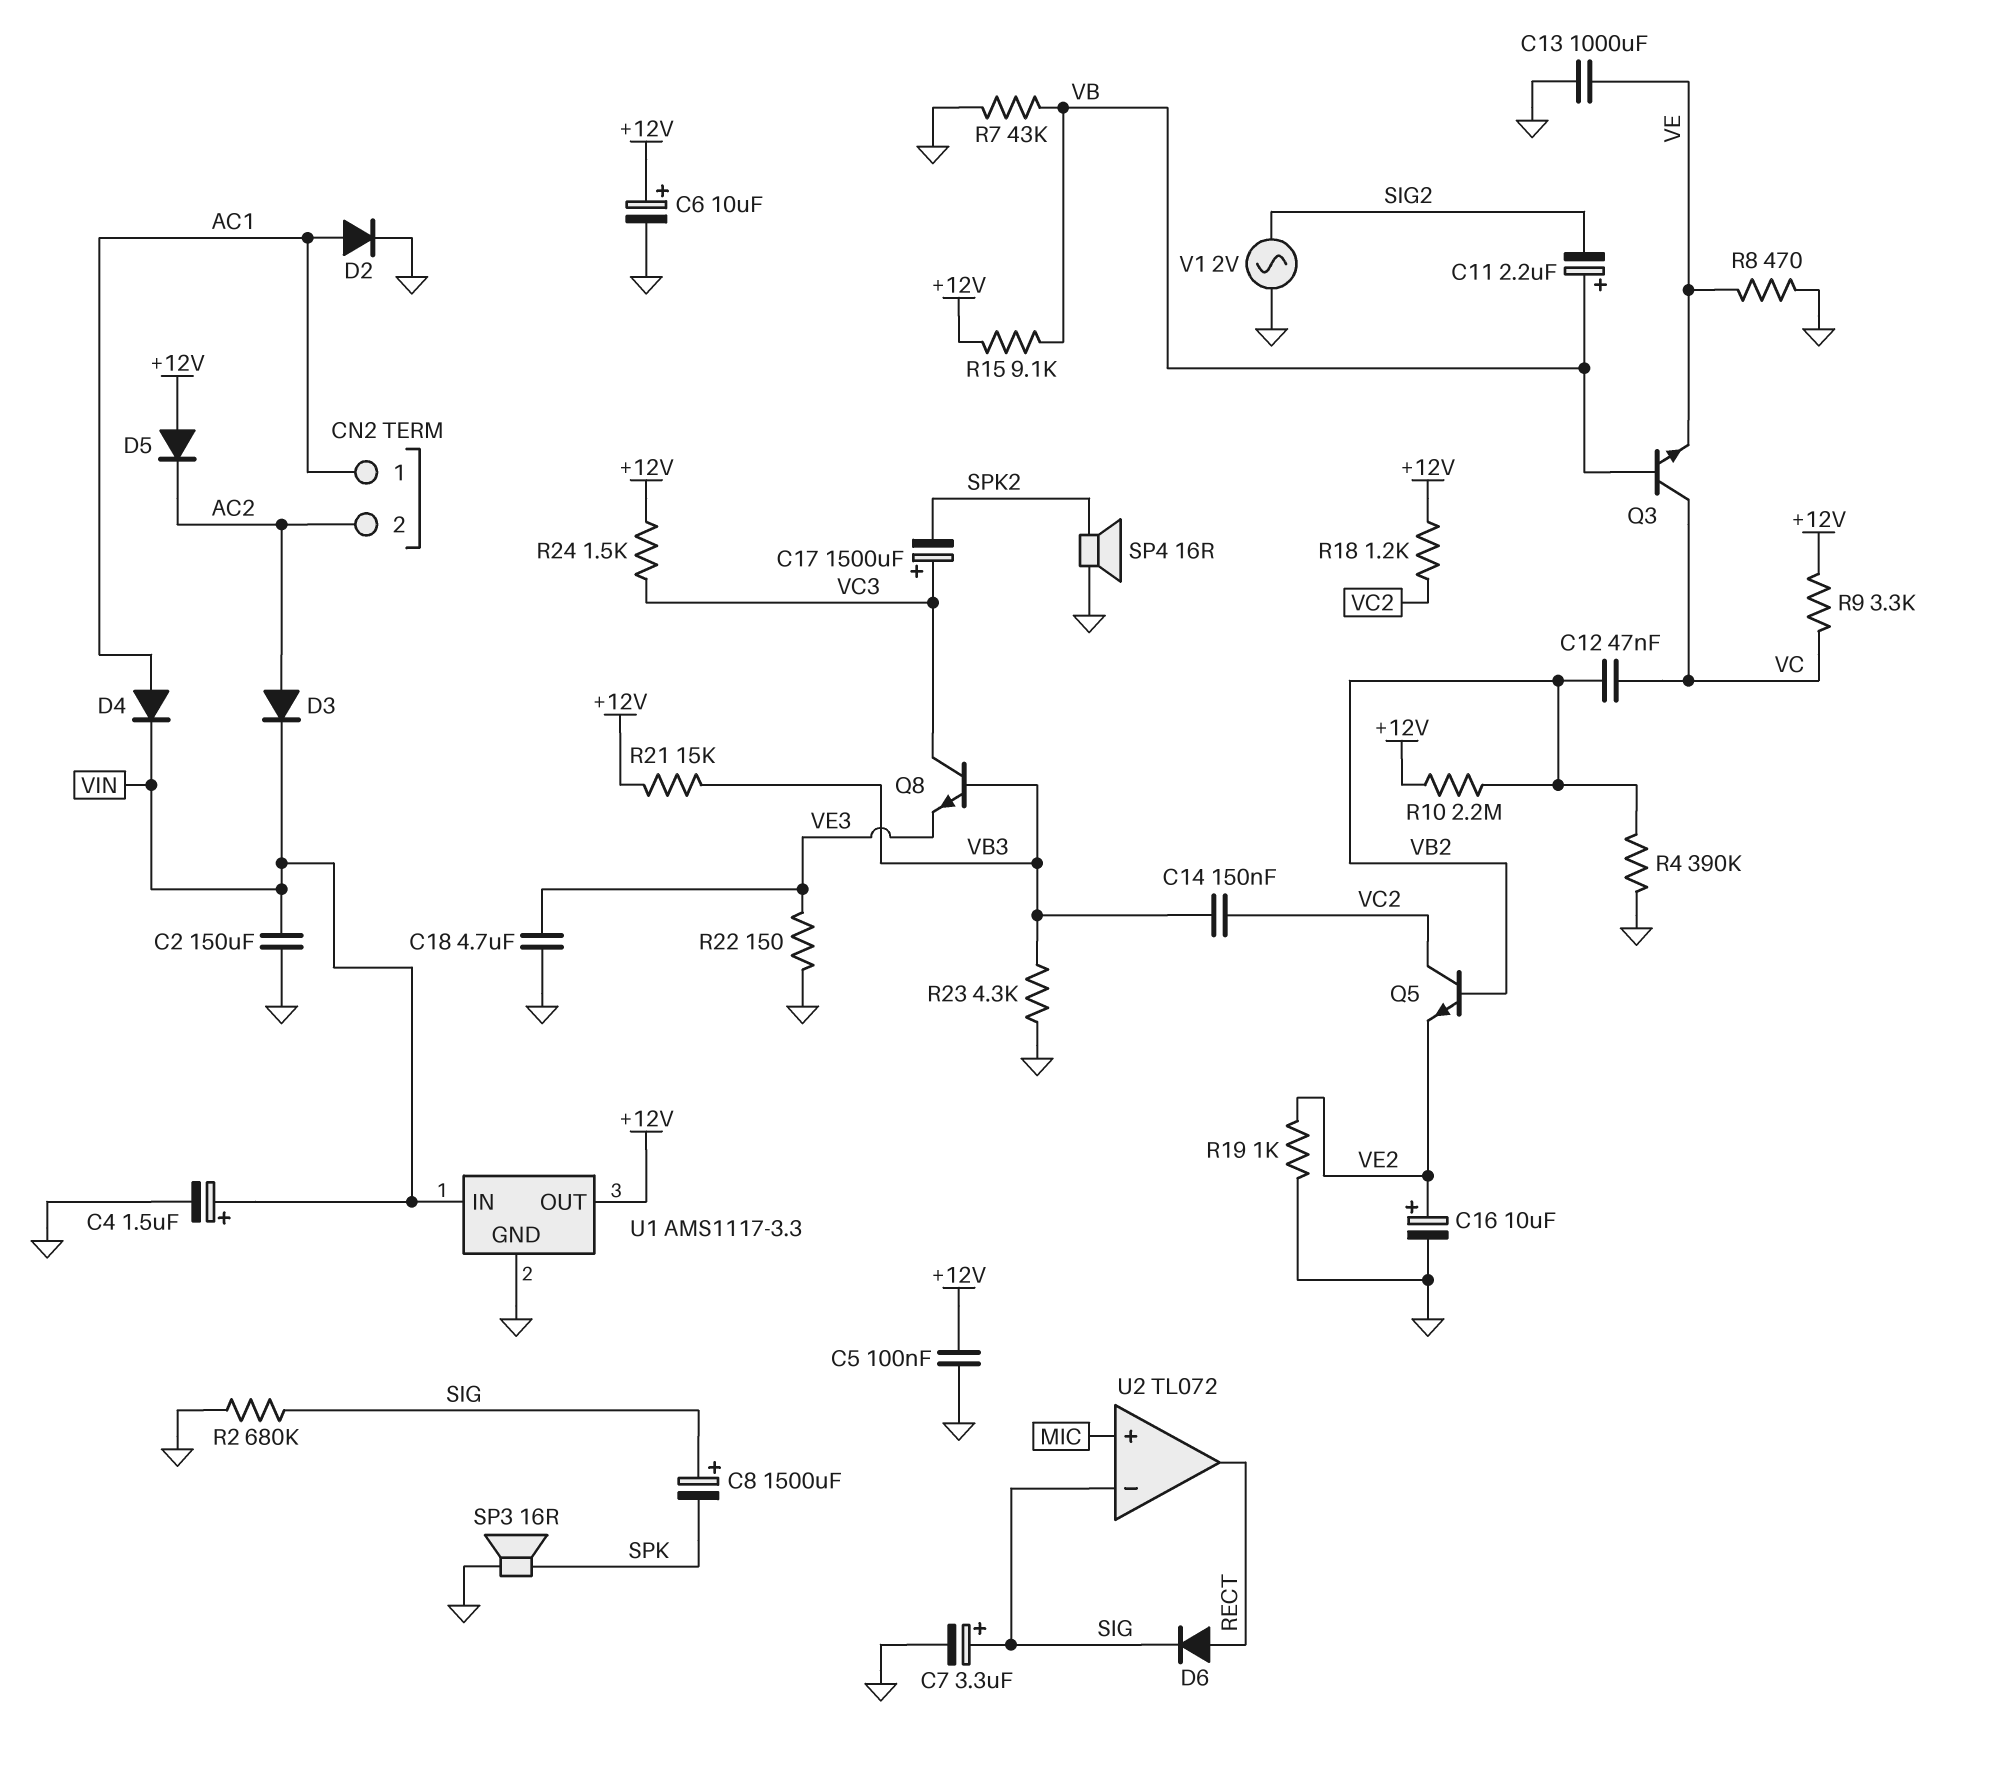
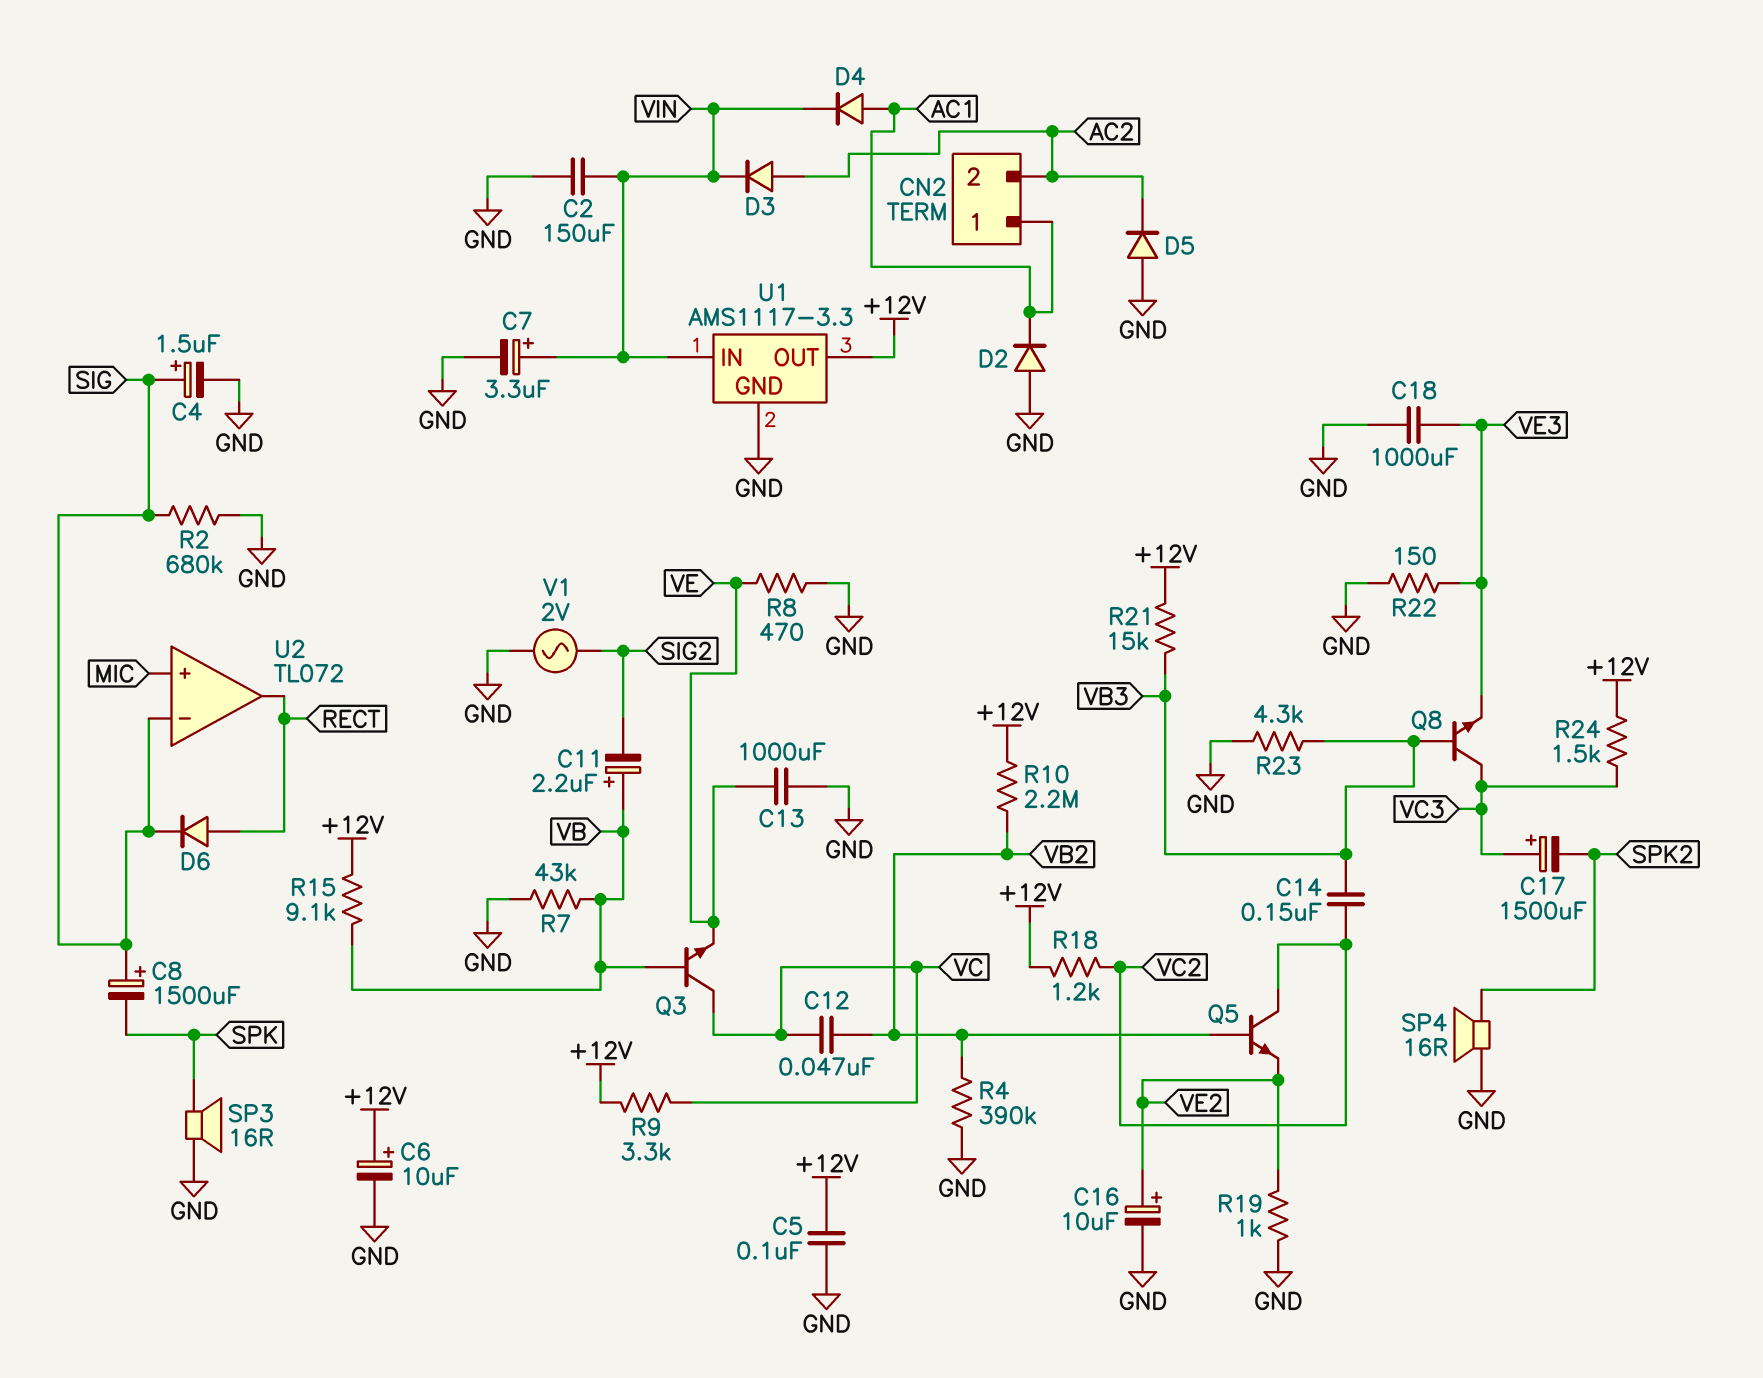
C4: 1.5uF (plus VIN, minus GND) -> 1.5uF (plus SIG, minus GND)
C7: 3.3uF (plus SIG, minus GND) -> 3.3uF (plus VIN, minus GND)
C18: 4.7uF (GND, VE3) -> 1000uF (GND, VE3)
D2: diode (A AC1, K GND) -> diode (A GND, K AC1)
D5: diode (A +12V, K AC2) -> diode (A GND, K AC2)

